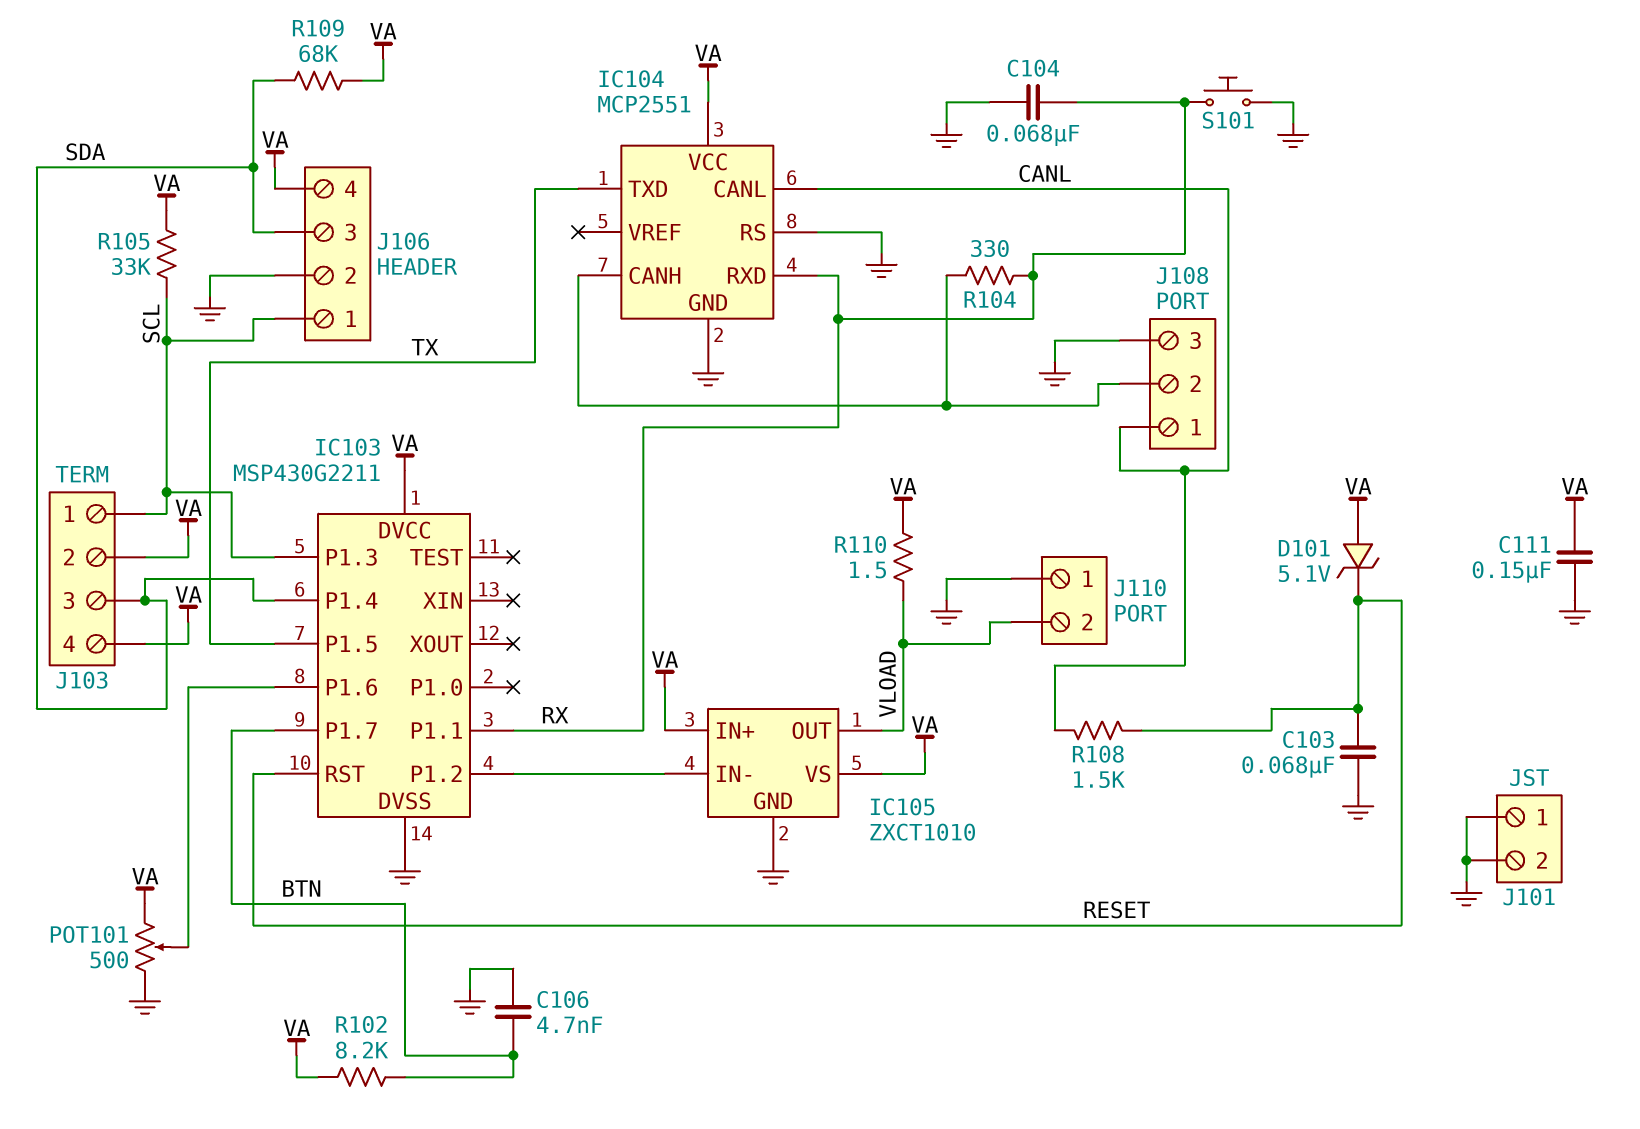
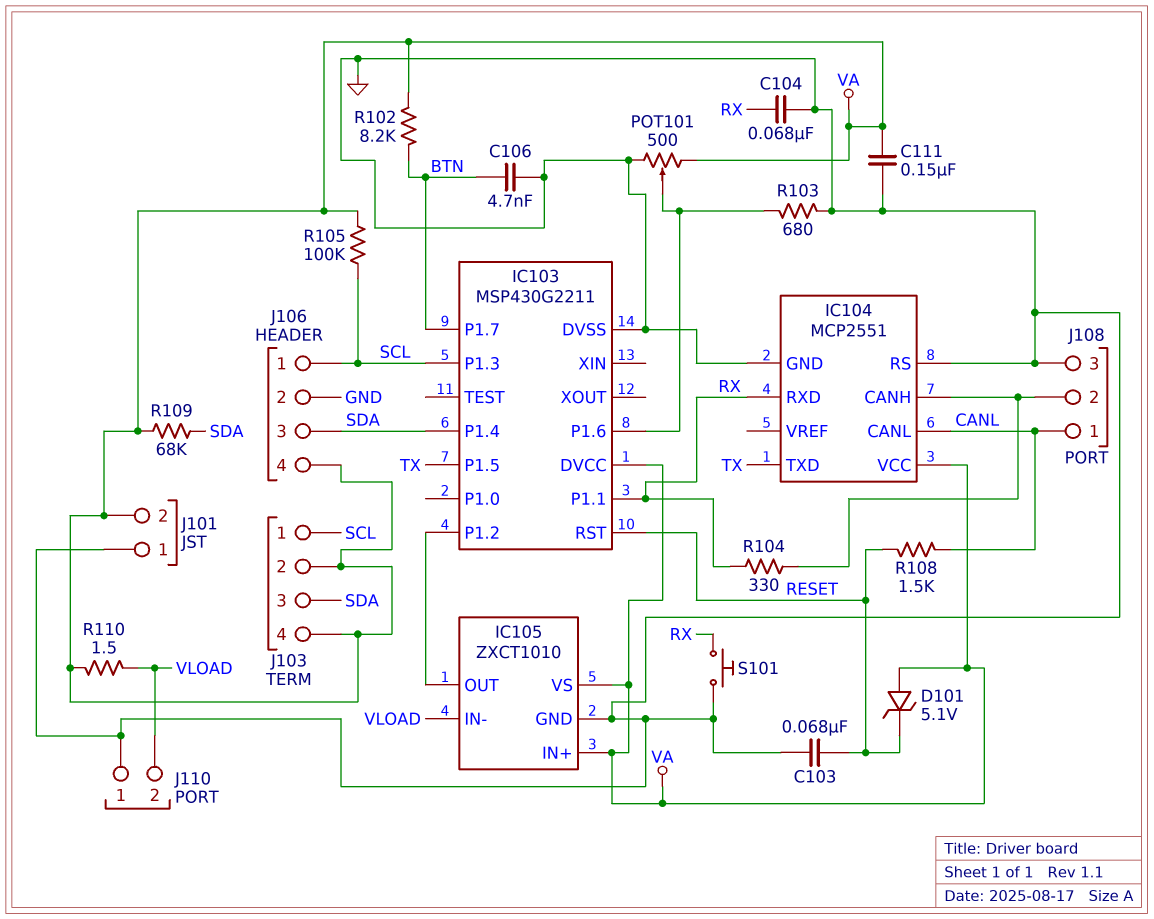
IC105 pin IN-: IC103/P1.2 -> VLOAD
IC105 pin OUT: VLOAD -> IC103/P1.2
J101 pin 2: GND -> VA
R103: none -> 680 (GND, IC103/P1.6)
R105: 33k (SCL, VA) -> 100k (SCL, VA)

